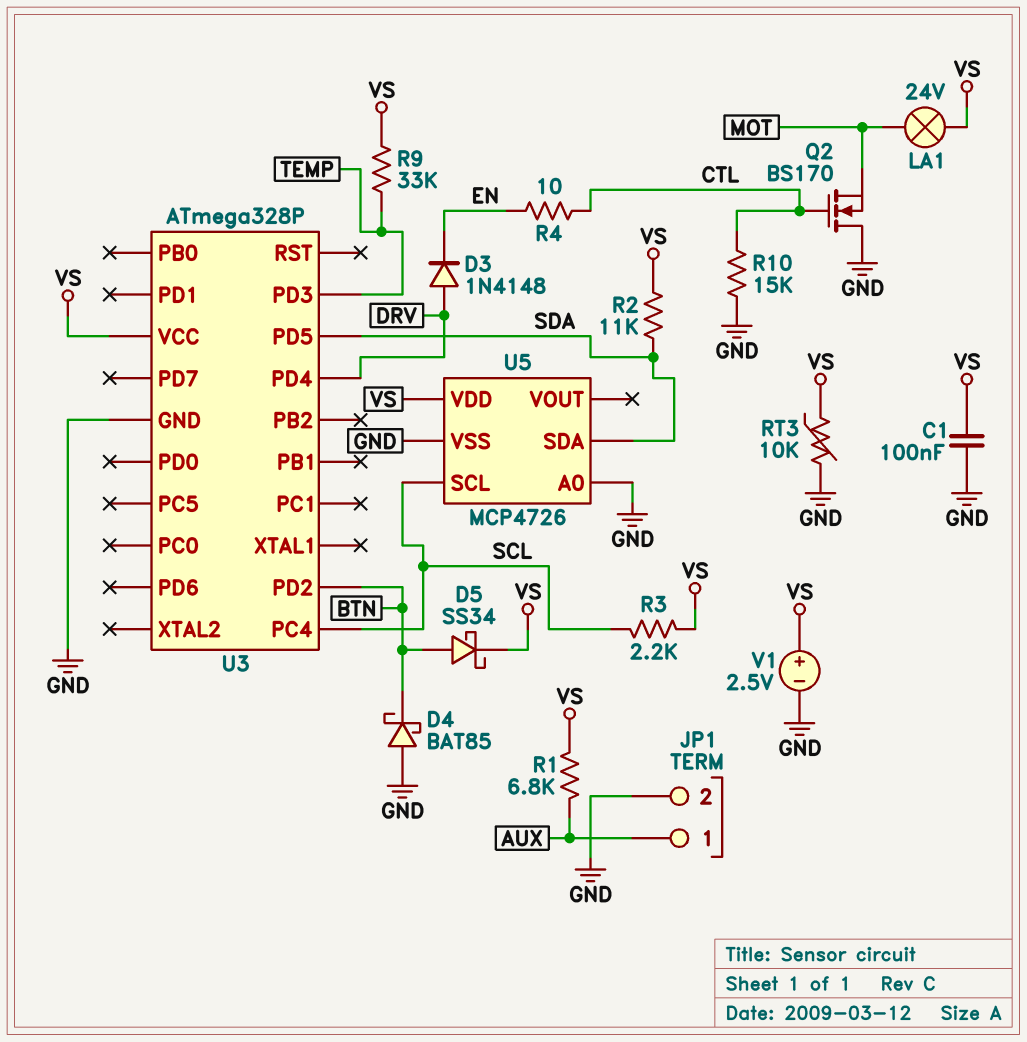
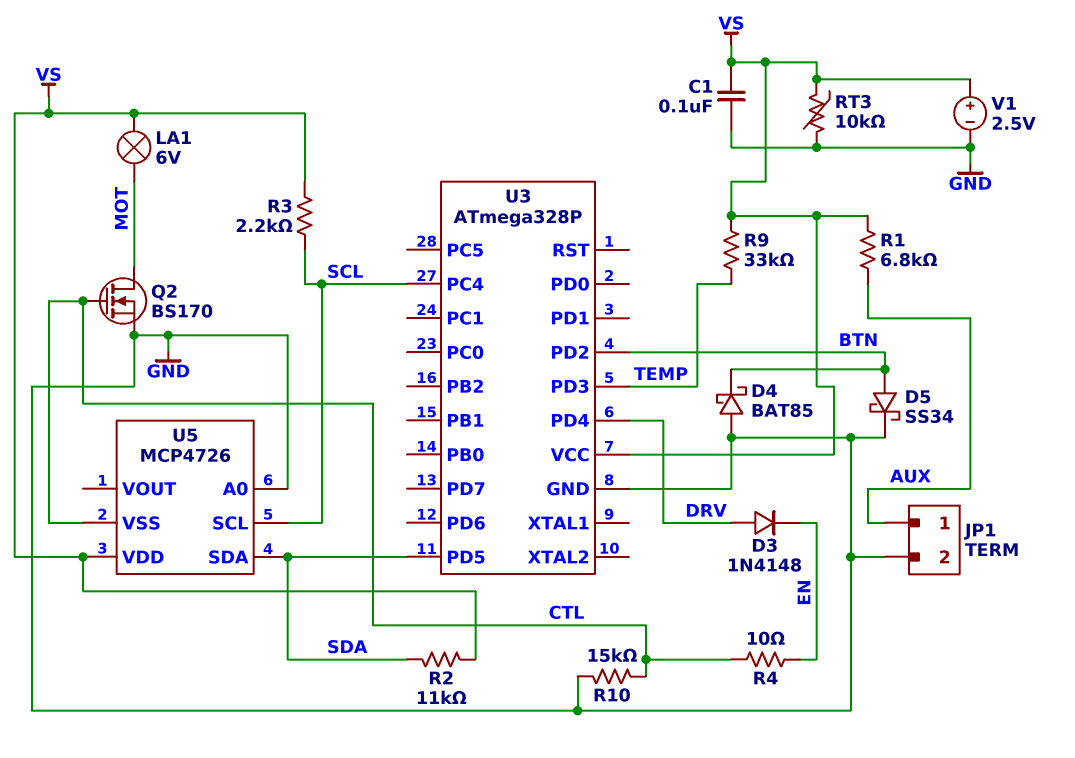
D5: schottky SS34 (A BTN, K VS) -> schottky SS34 (A BTN, K GND)
LA1: lamp 24V (MOT, VS) -> lamp 6V (MOT, VS)
Q2: NMOS BS170 (G CTL, D GND, S MOT) -> NMOS BS170 (G CTL, D MOT, S GND)
U5 pin VSS: GND -> CTL

